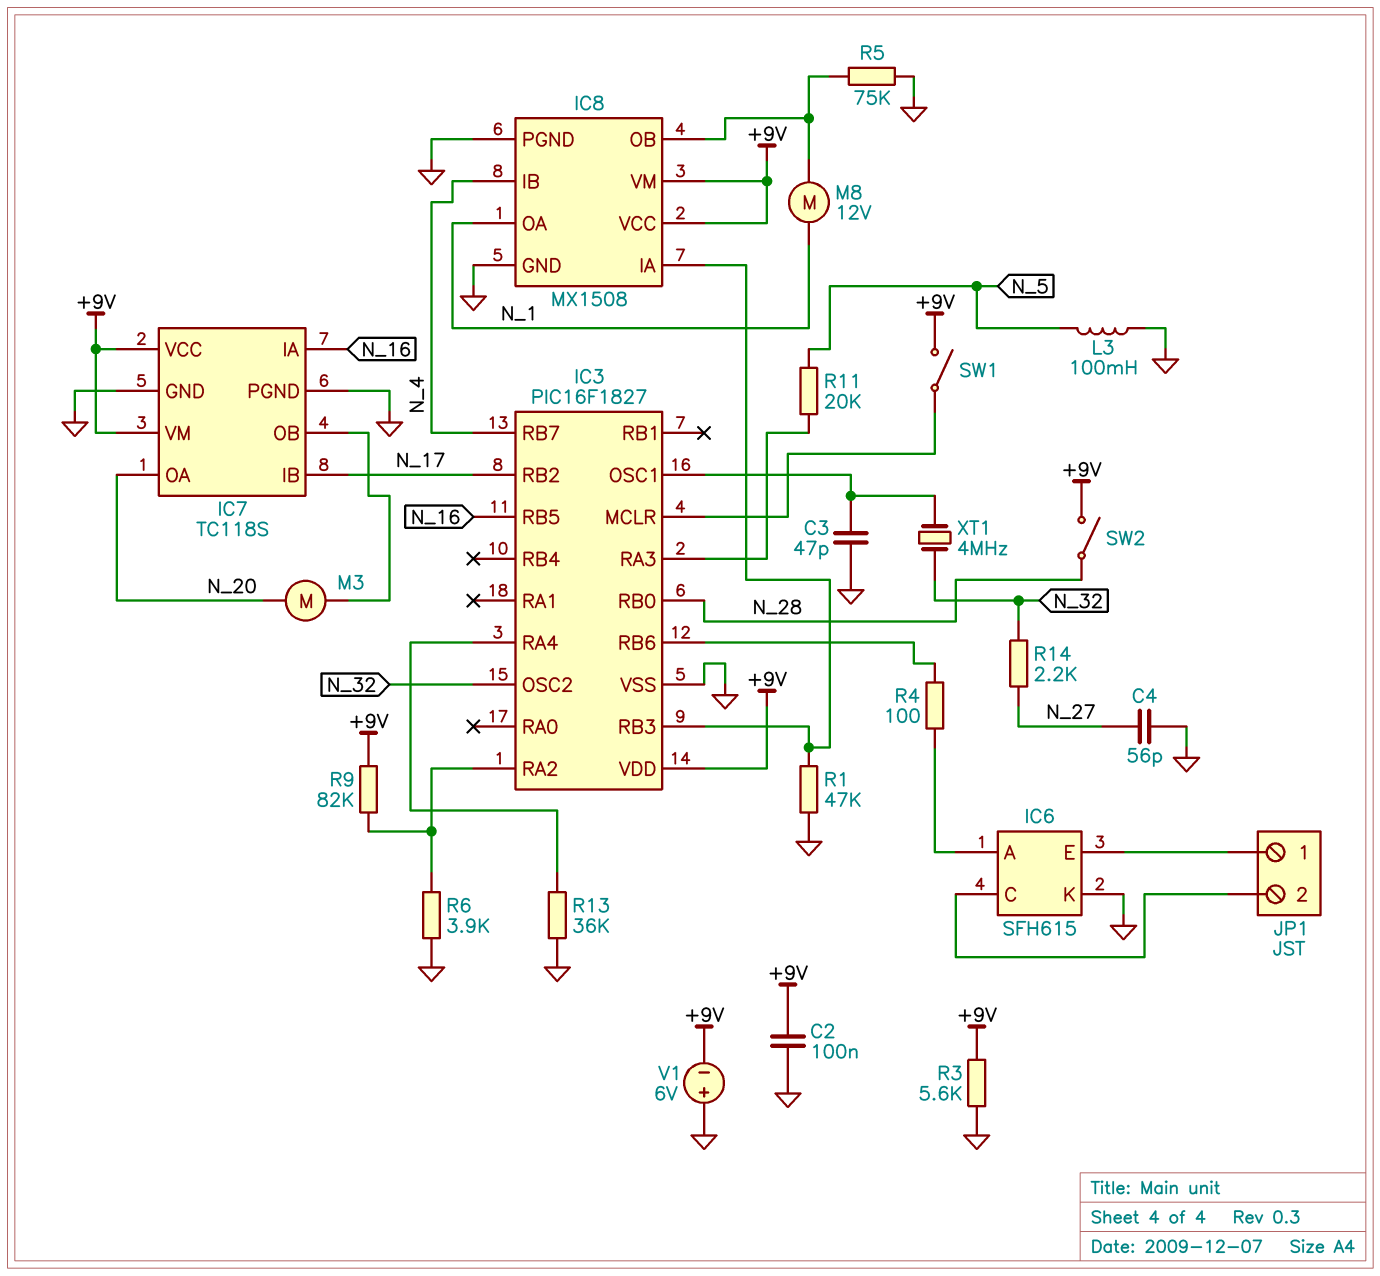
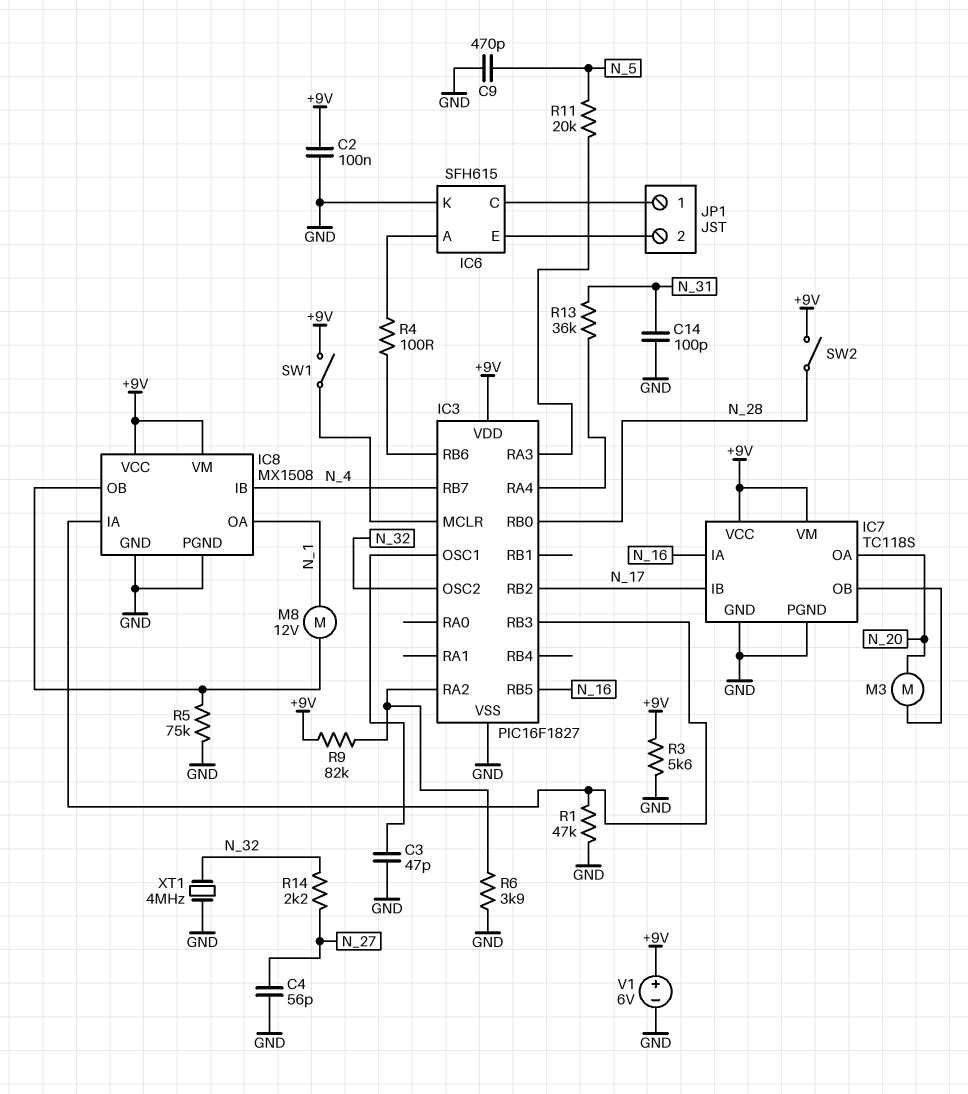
C9: none -> 470pF (GND, N_5)
C14: none -> 100pF (GND, N_31)
JP1 pin 1: IC6/E -> IC6/C
JP1 pin 2: IC6/C -> IC6/E
L3: 100mH (GND, N_5) -> none
R13: 36k (GND, IC3/RA4) -> 36k (IC3/RA4, N_31)
V1: 6V (plus GND, minus +9V) -> 6V (plus +9V, minus GND)
XT1: 4MHz (IC3/OSC1, N_32) -> 4MHz (GND, N_32)

